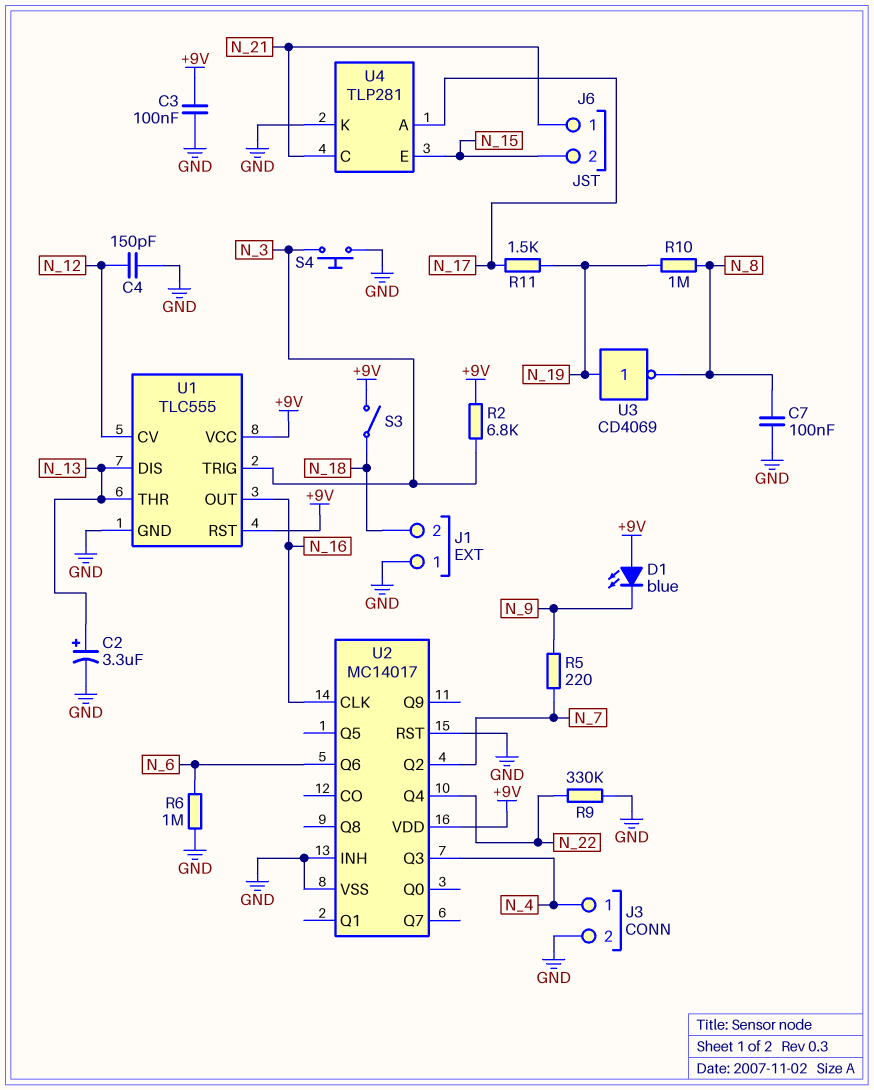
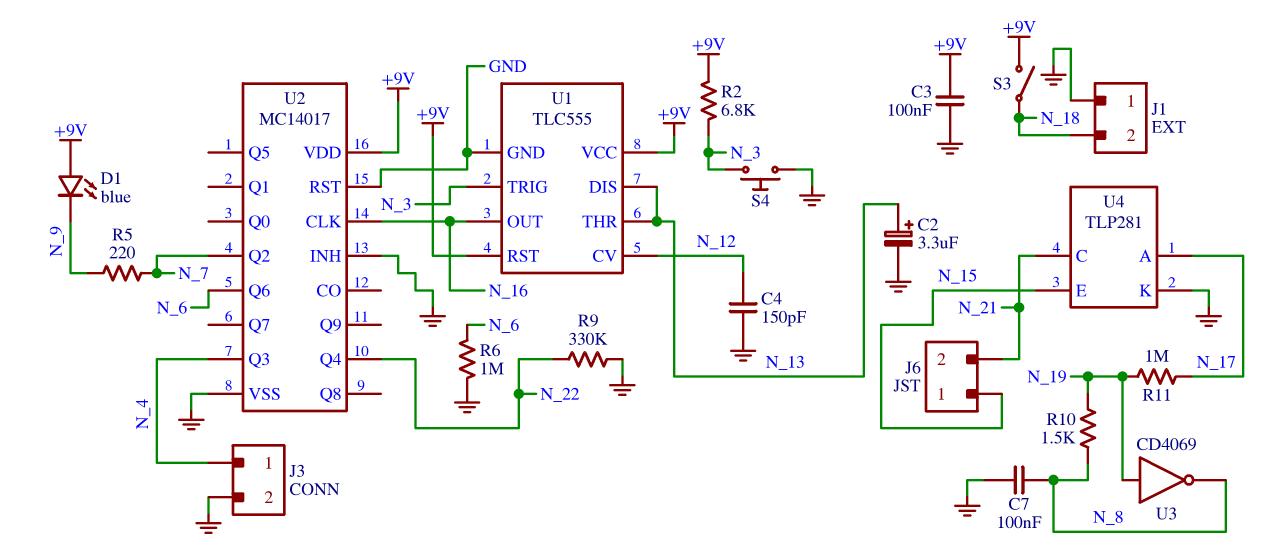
J6 pin 1: N_21 -> N_15
J6 pin 2: N_15 -> N_21
R10: 1M (N_8, N_19) -> 1.5k (N_8, N_19)
R11: 1.5k (N_17, N_19) -> 1M (N_17, N_19)

